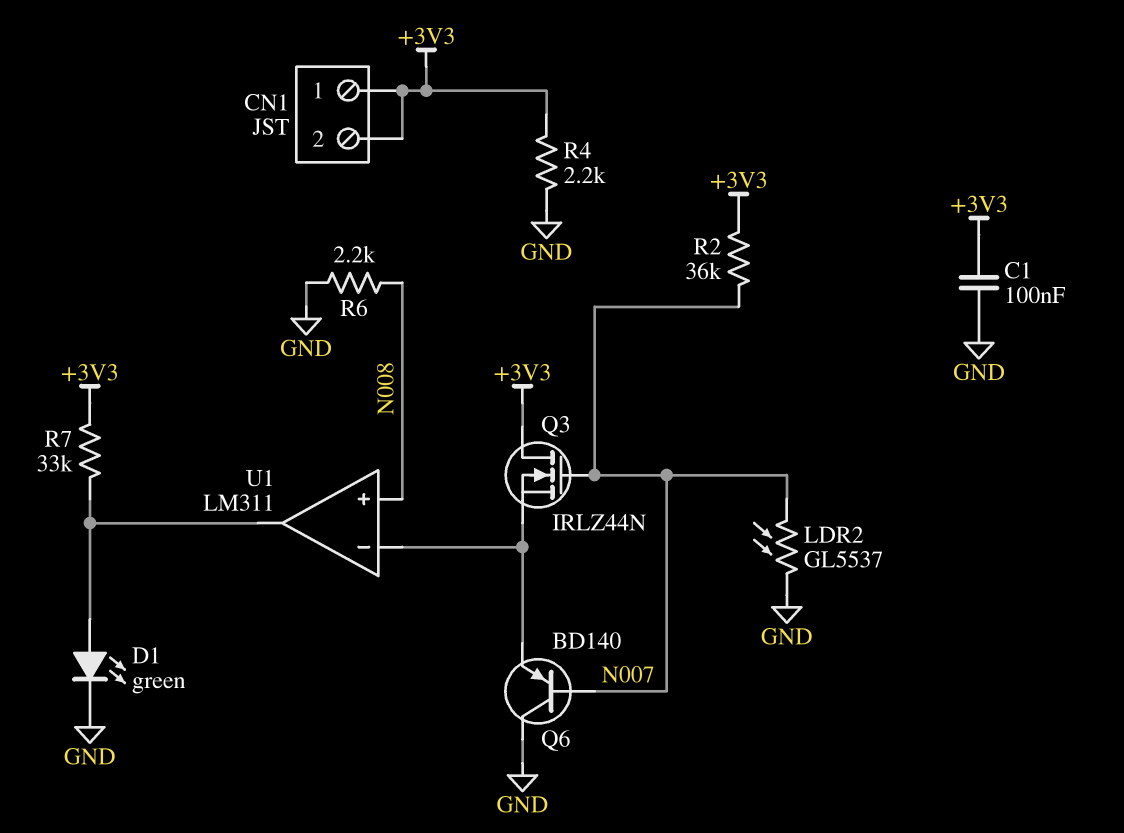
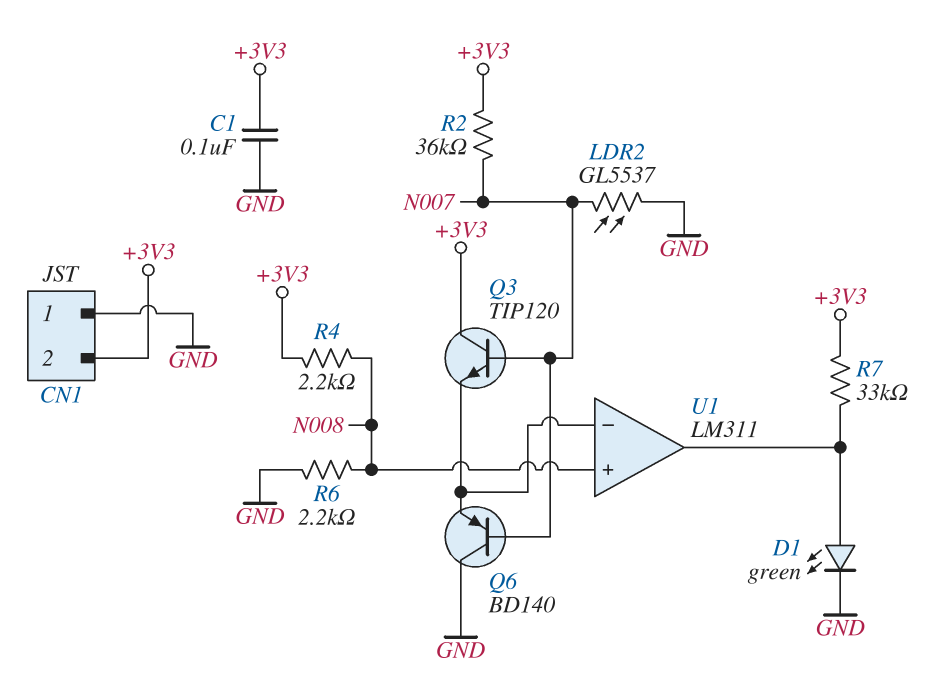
CN1 pin 1: +3V3 -> GND
Q3: NMOS IRLZ44N (G N007, D +3V3, S U1/in-) -> NPN TIP120 (B N007, C +3V3, E U1/in-)
R4: 2.2k (+3V3, GND) -> 2.2k (+3V3, N008)

